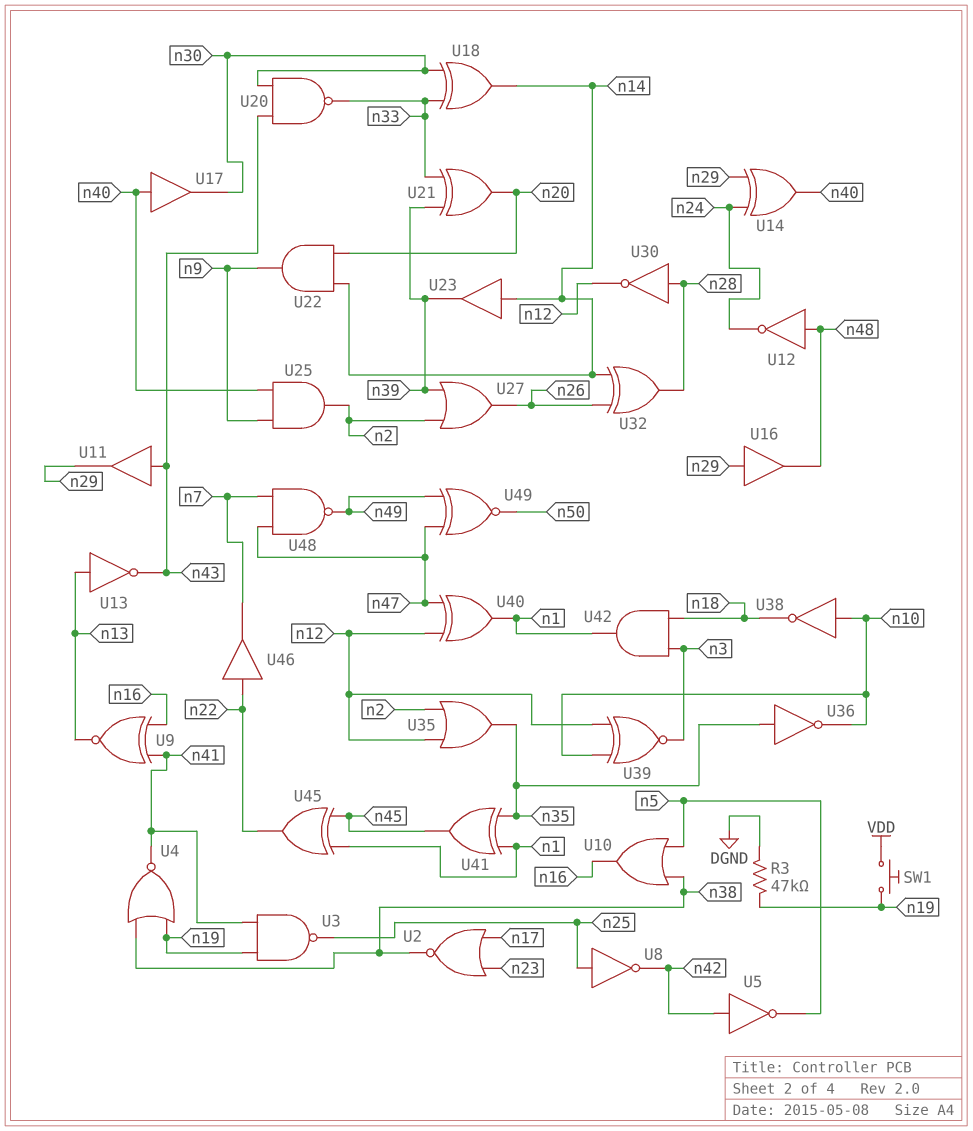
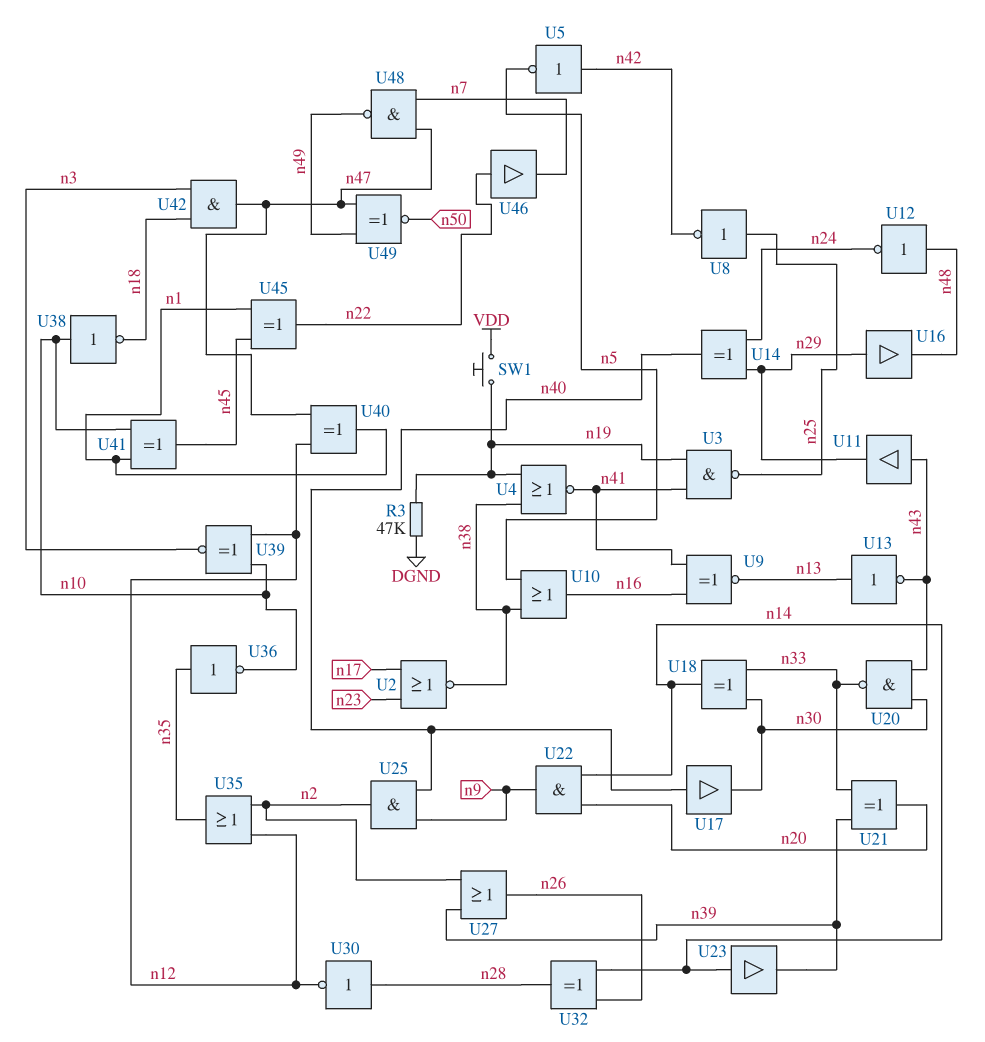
U41: XOR (in n1, in n35, out n45) -> XOR (in n1, in n10, out n45)
U42: AND (in n3, in n18, out n1) -> AND (in n3, in n18, out n47)

